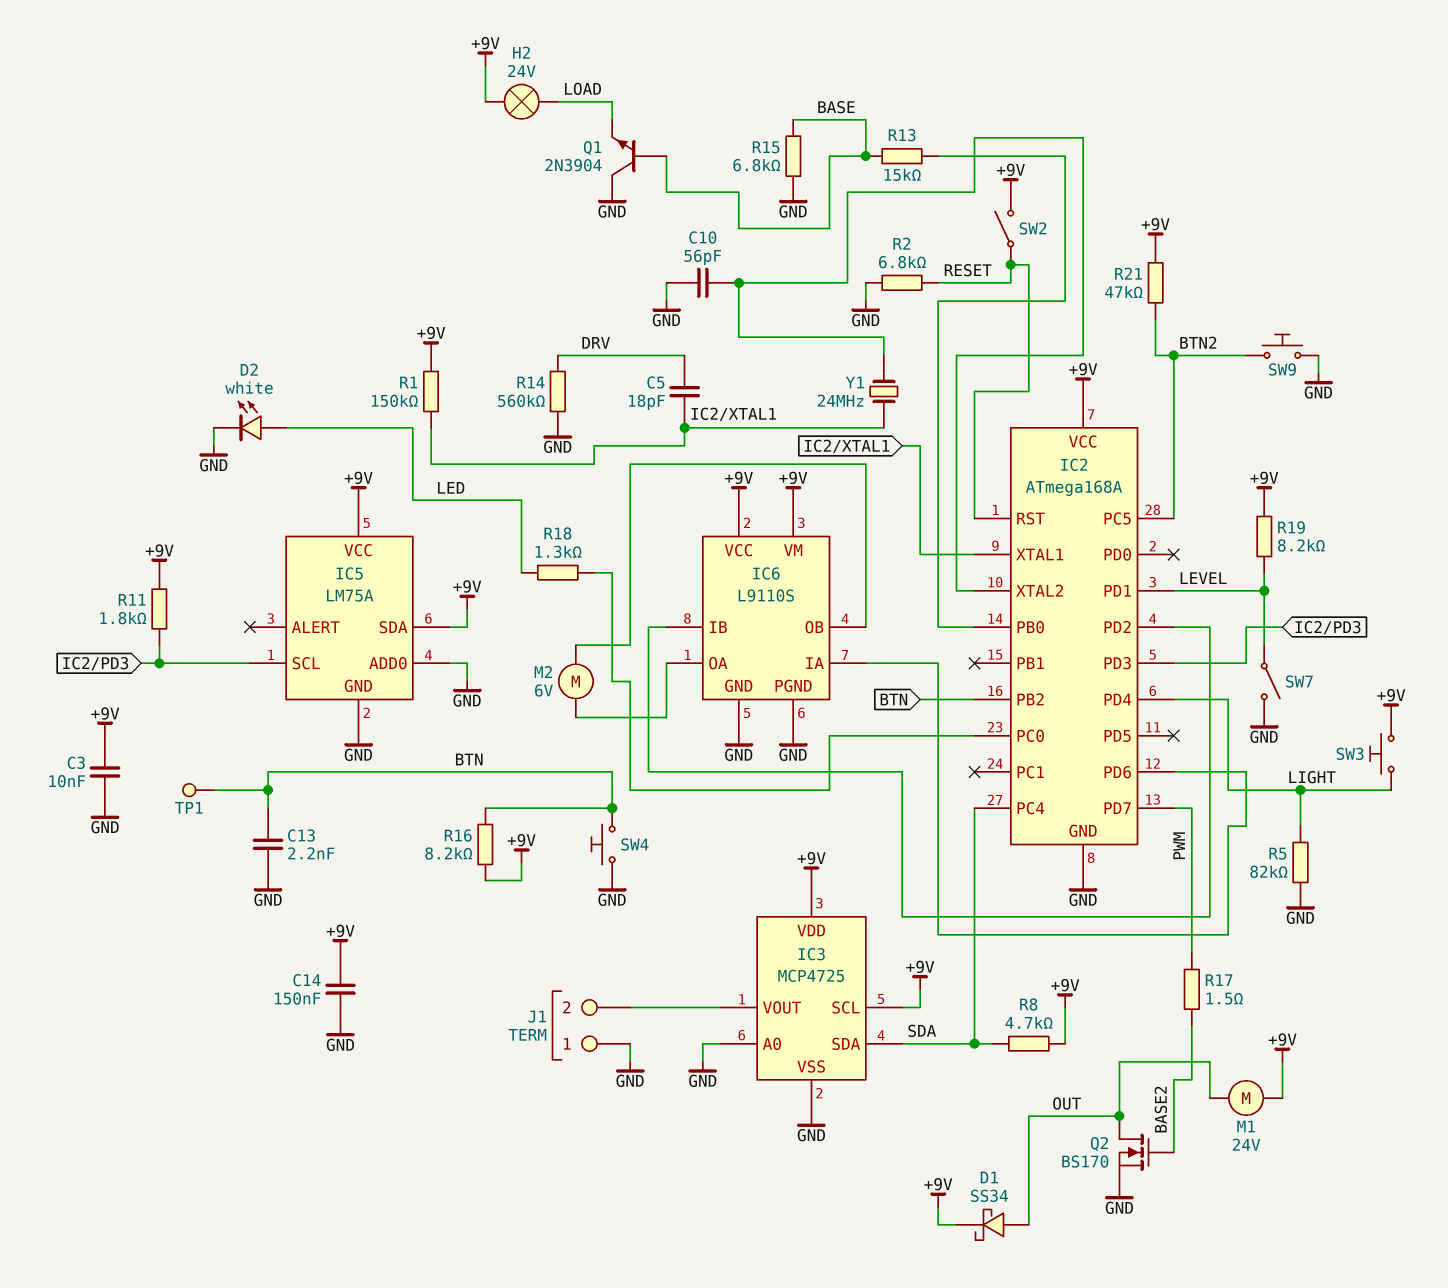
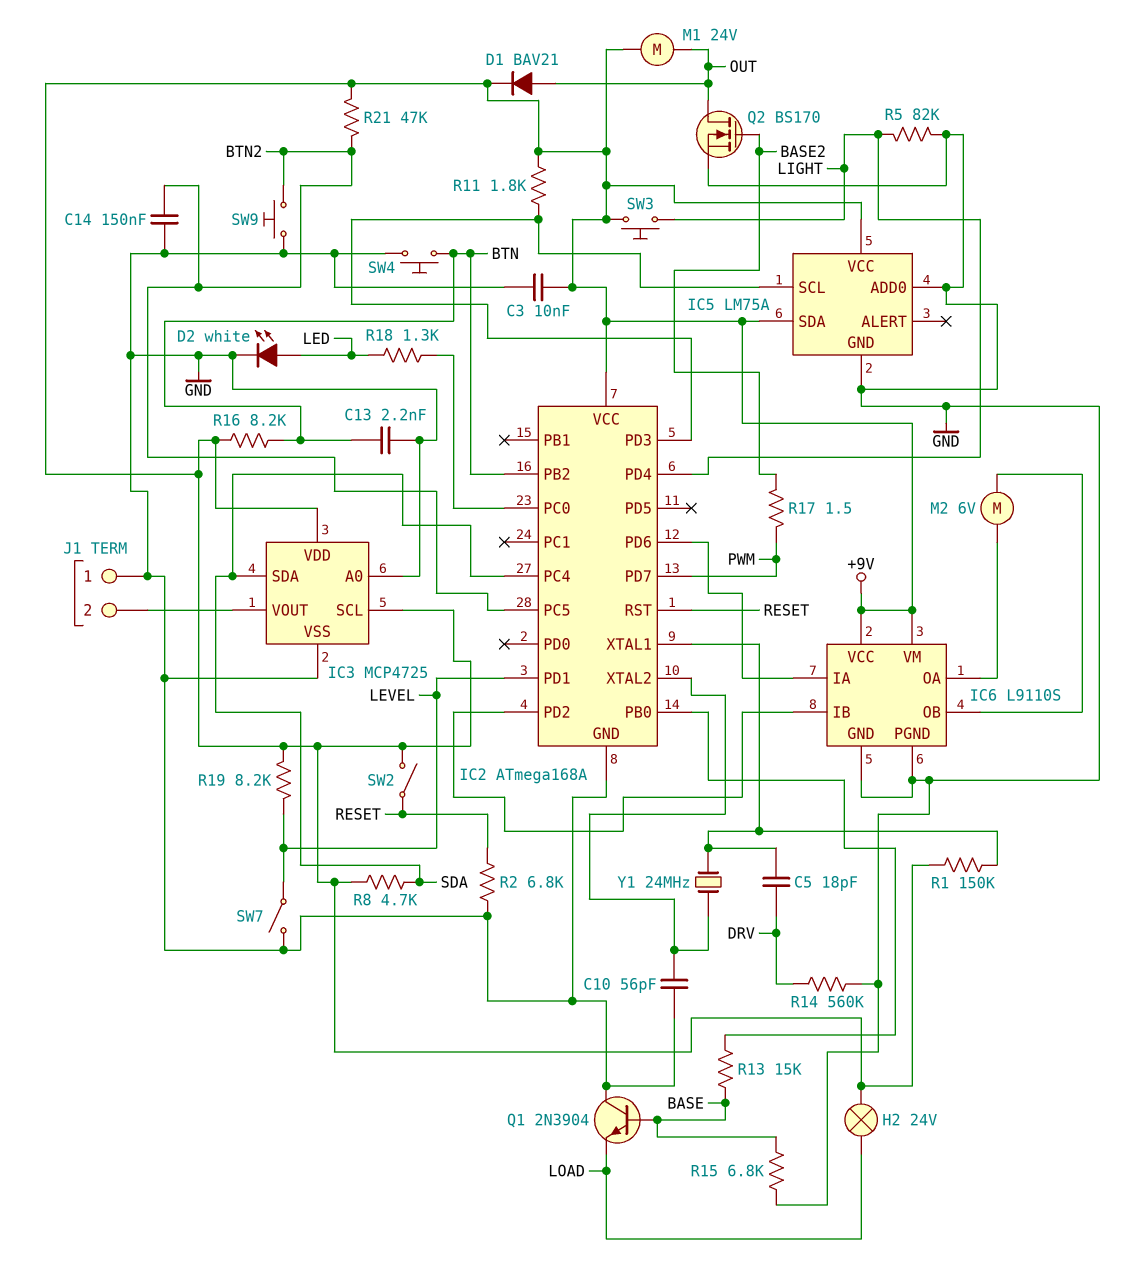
C14: 150nF (+9V, GND) -> 150nF (BTN2, GND)
D1: schottky SS34 (A OUT, K +9V) -> diode BAV21 (A OUT, K +9V)
TP1: test point (BTN) -> none

